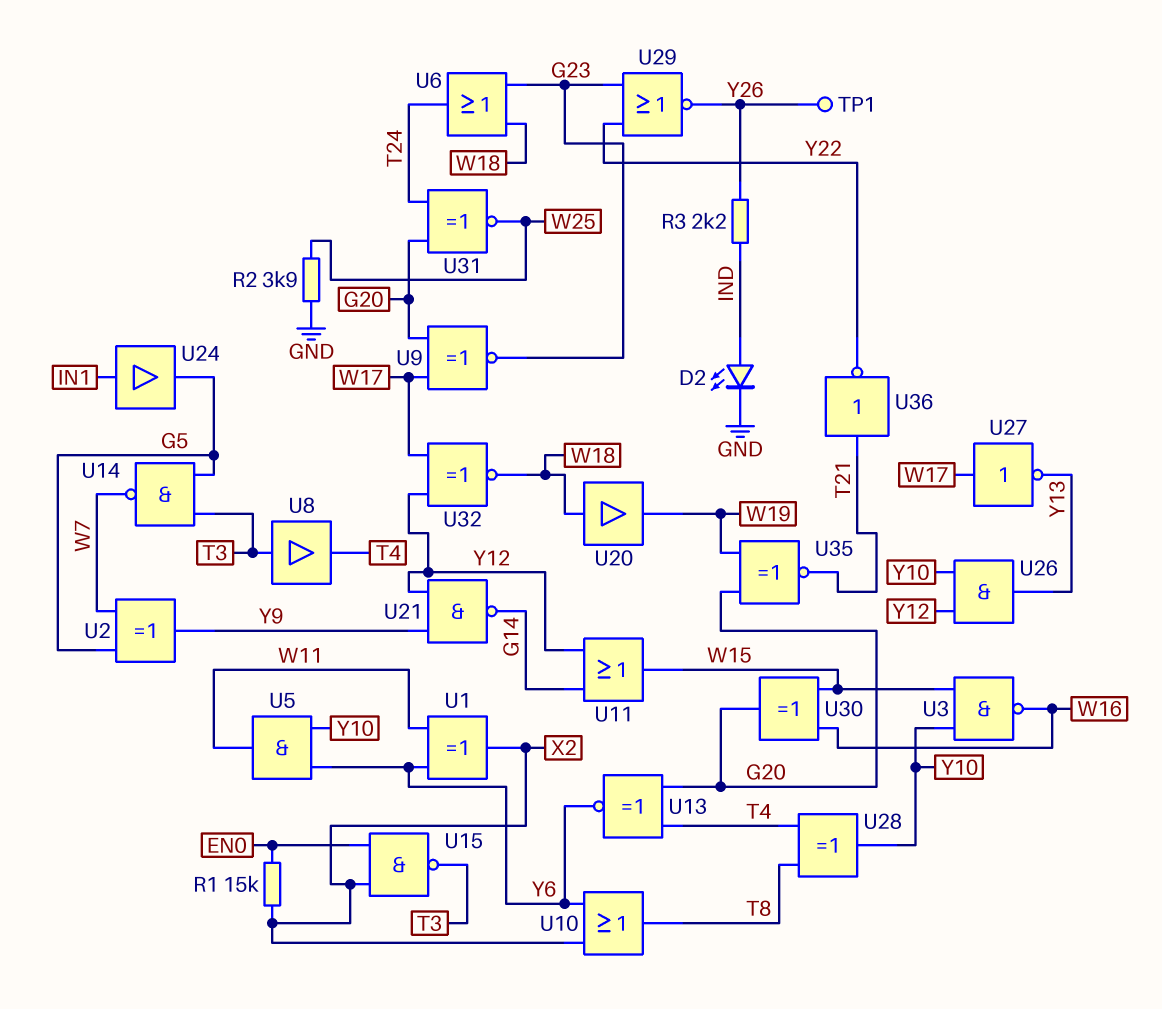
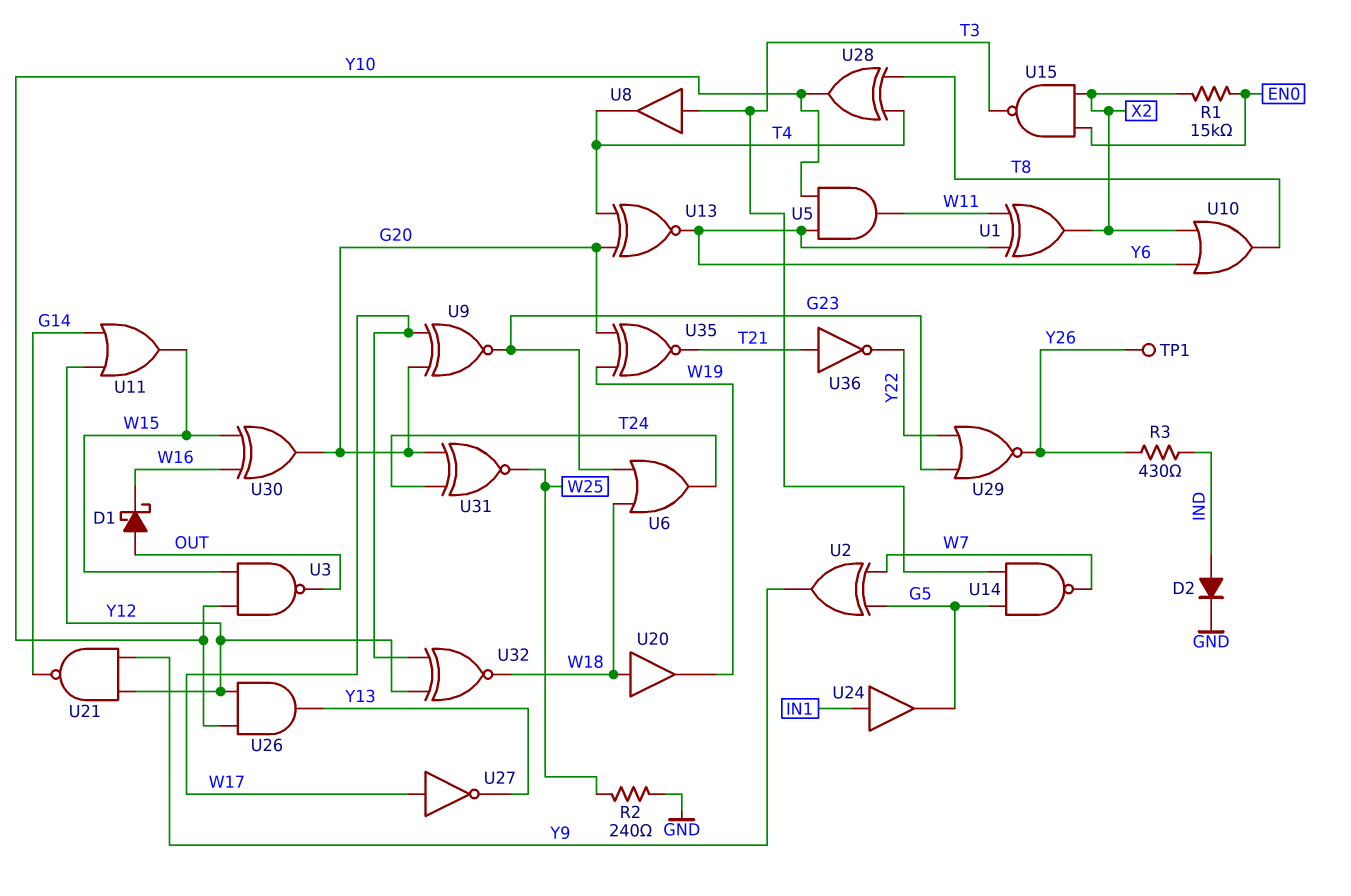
D1: none -> schottky (A OUT, K W16)
D2: LED (A IND, K GND) -> diode (A IND, K GND)
R2: 3.9k (GND, W25) -> 240 (GND, W25)
R3: 2.2k (IND, Y26) -> 430 (IND, Y26)
U3: NAND (in W15, in Y10, out W16) -> NAND (in W15, in Y10, out OUT)

